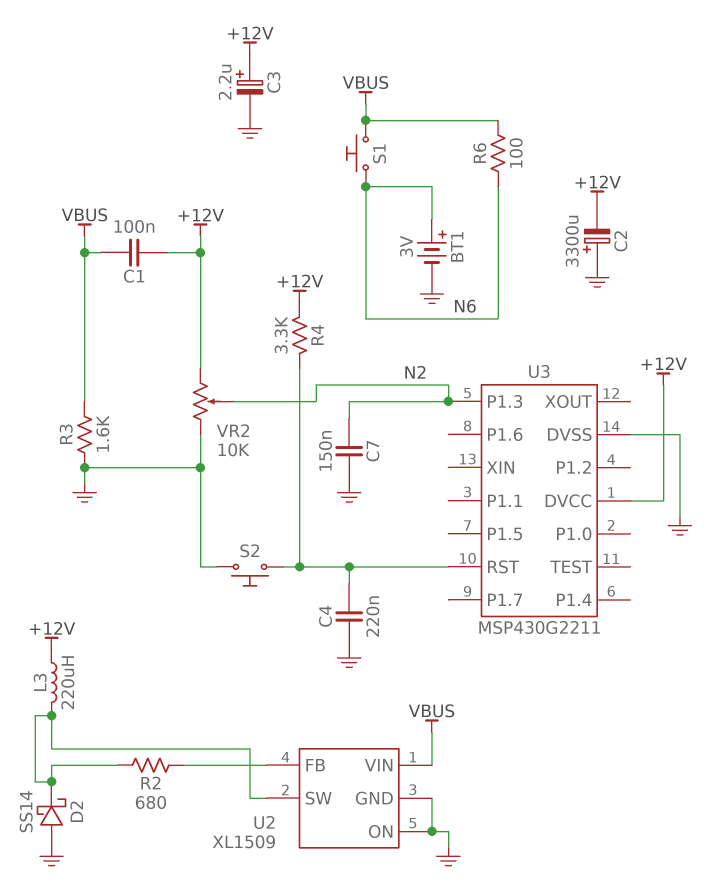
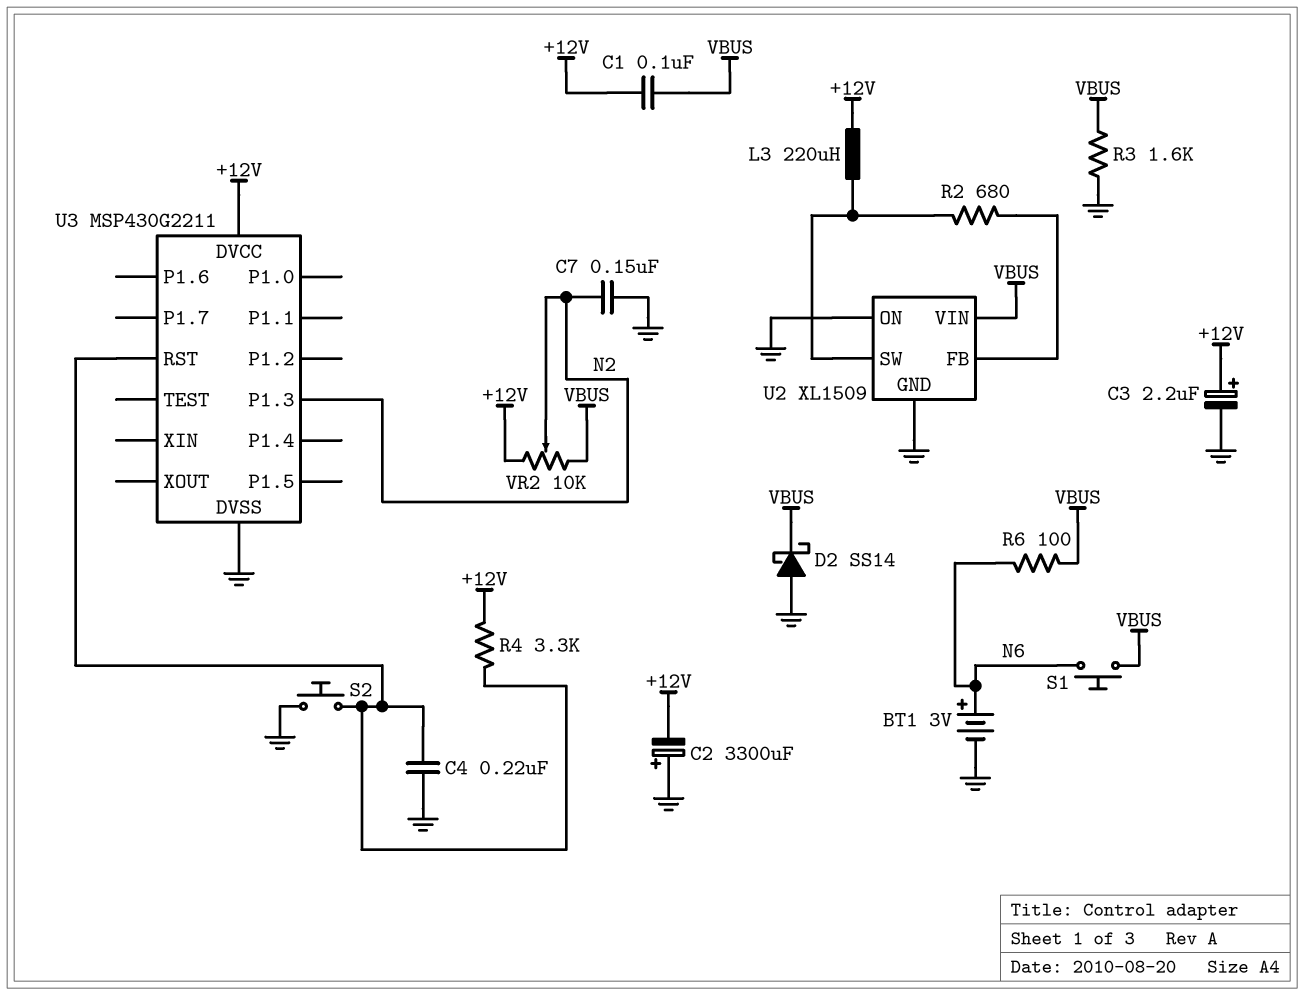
D2: schottky SS14 (A GND, K U2/SW) -> schottky SS14 (A GND, K VBUS)
VR2: 10k (+12V, GND, wiper N2) -> 10k (+12V, VBUS, wiper N2)

